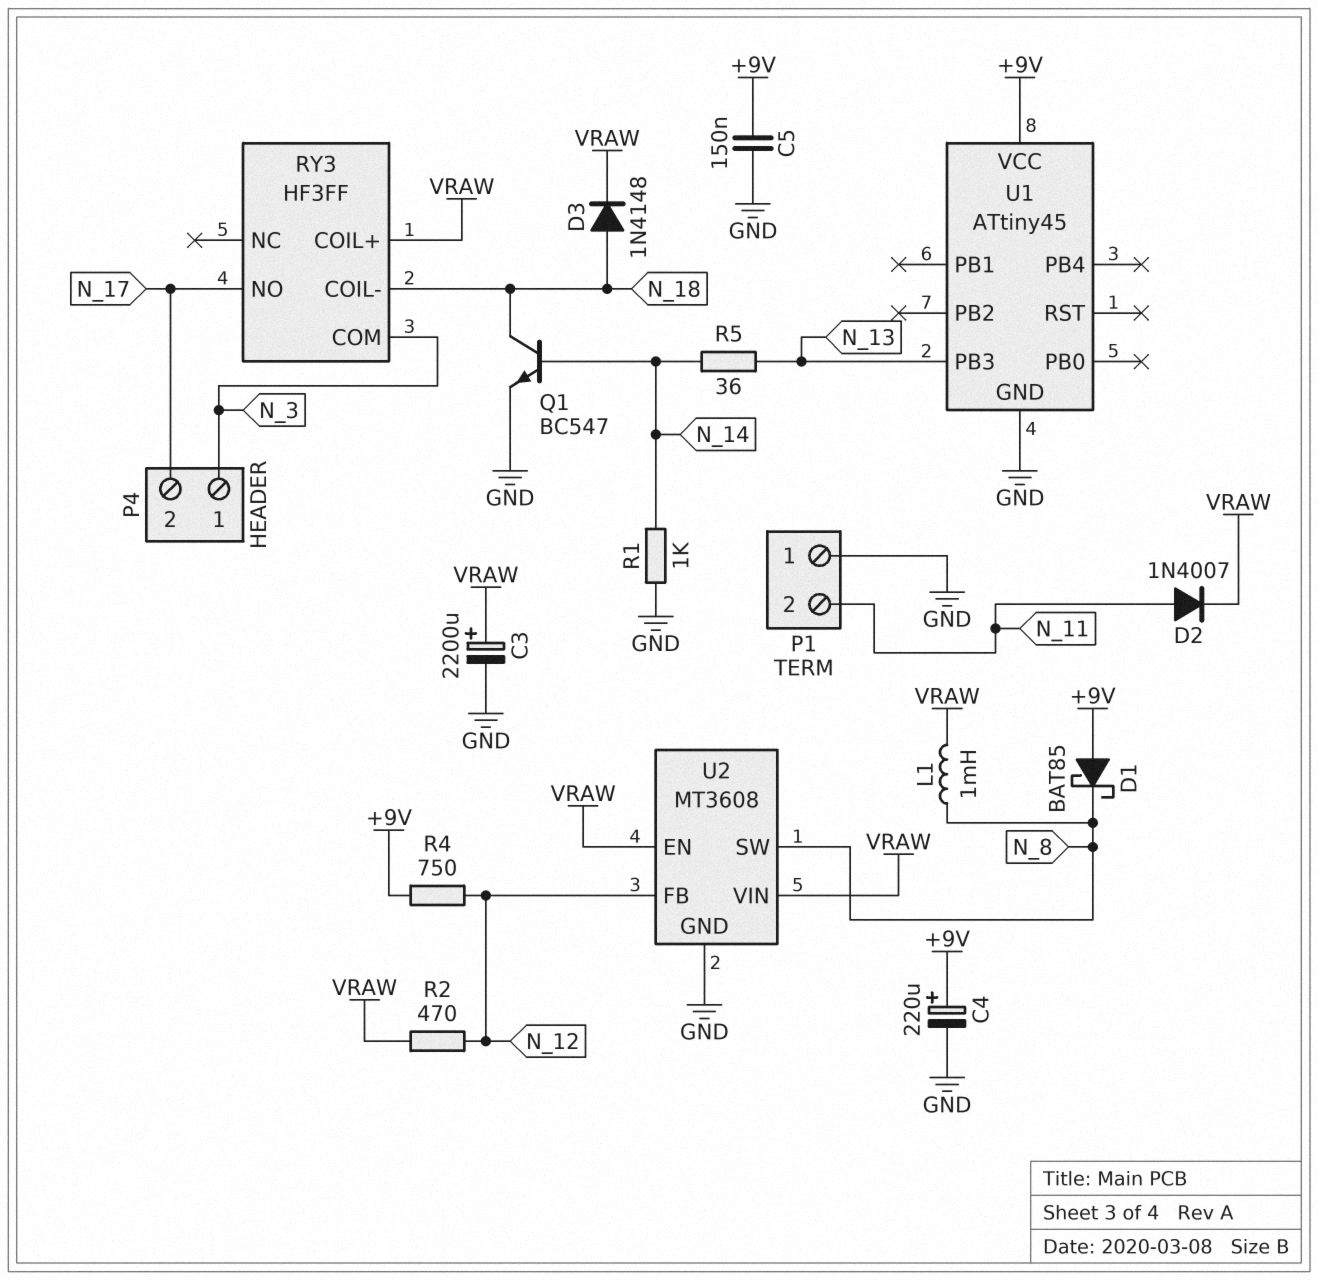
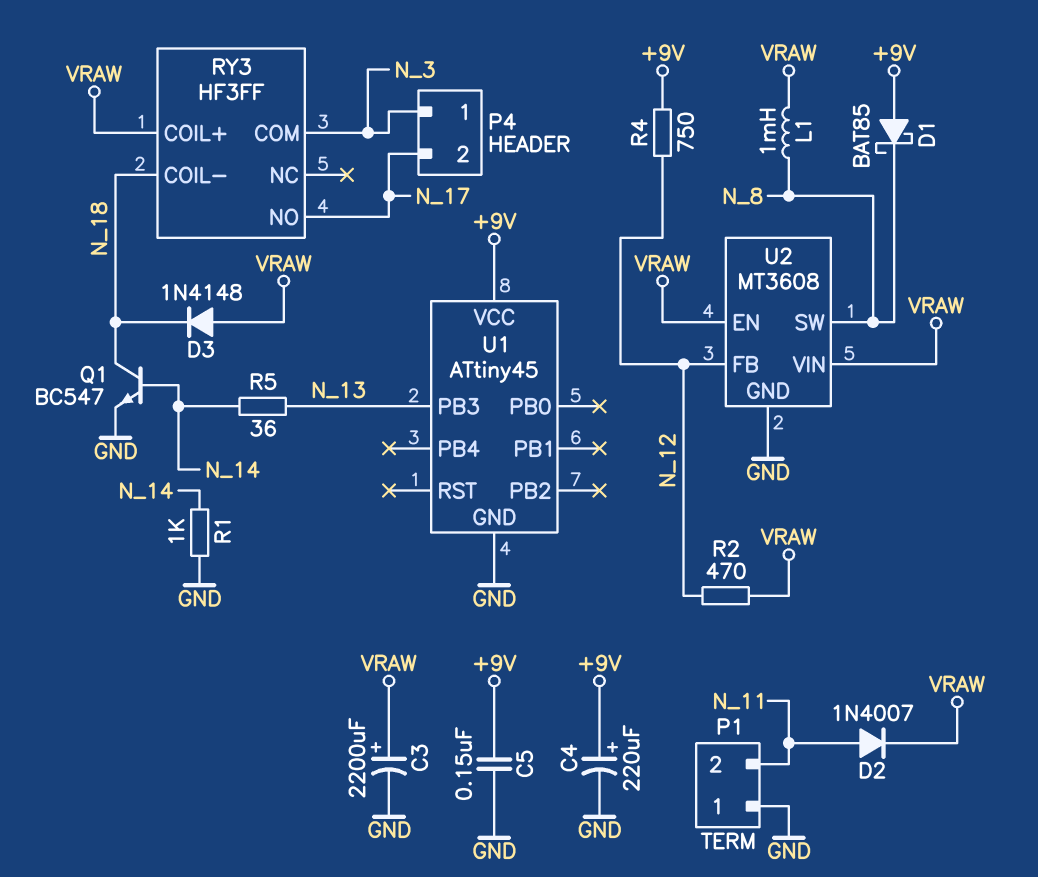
D3: diode 1N4148 (A N_18, K VRAW) -> diode 1N4148 (A VRAW, K N_18)

